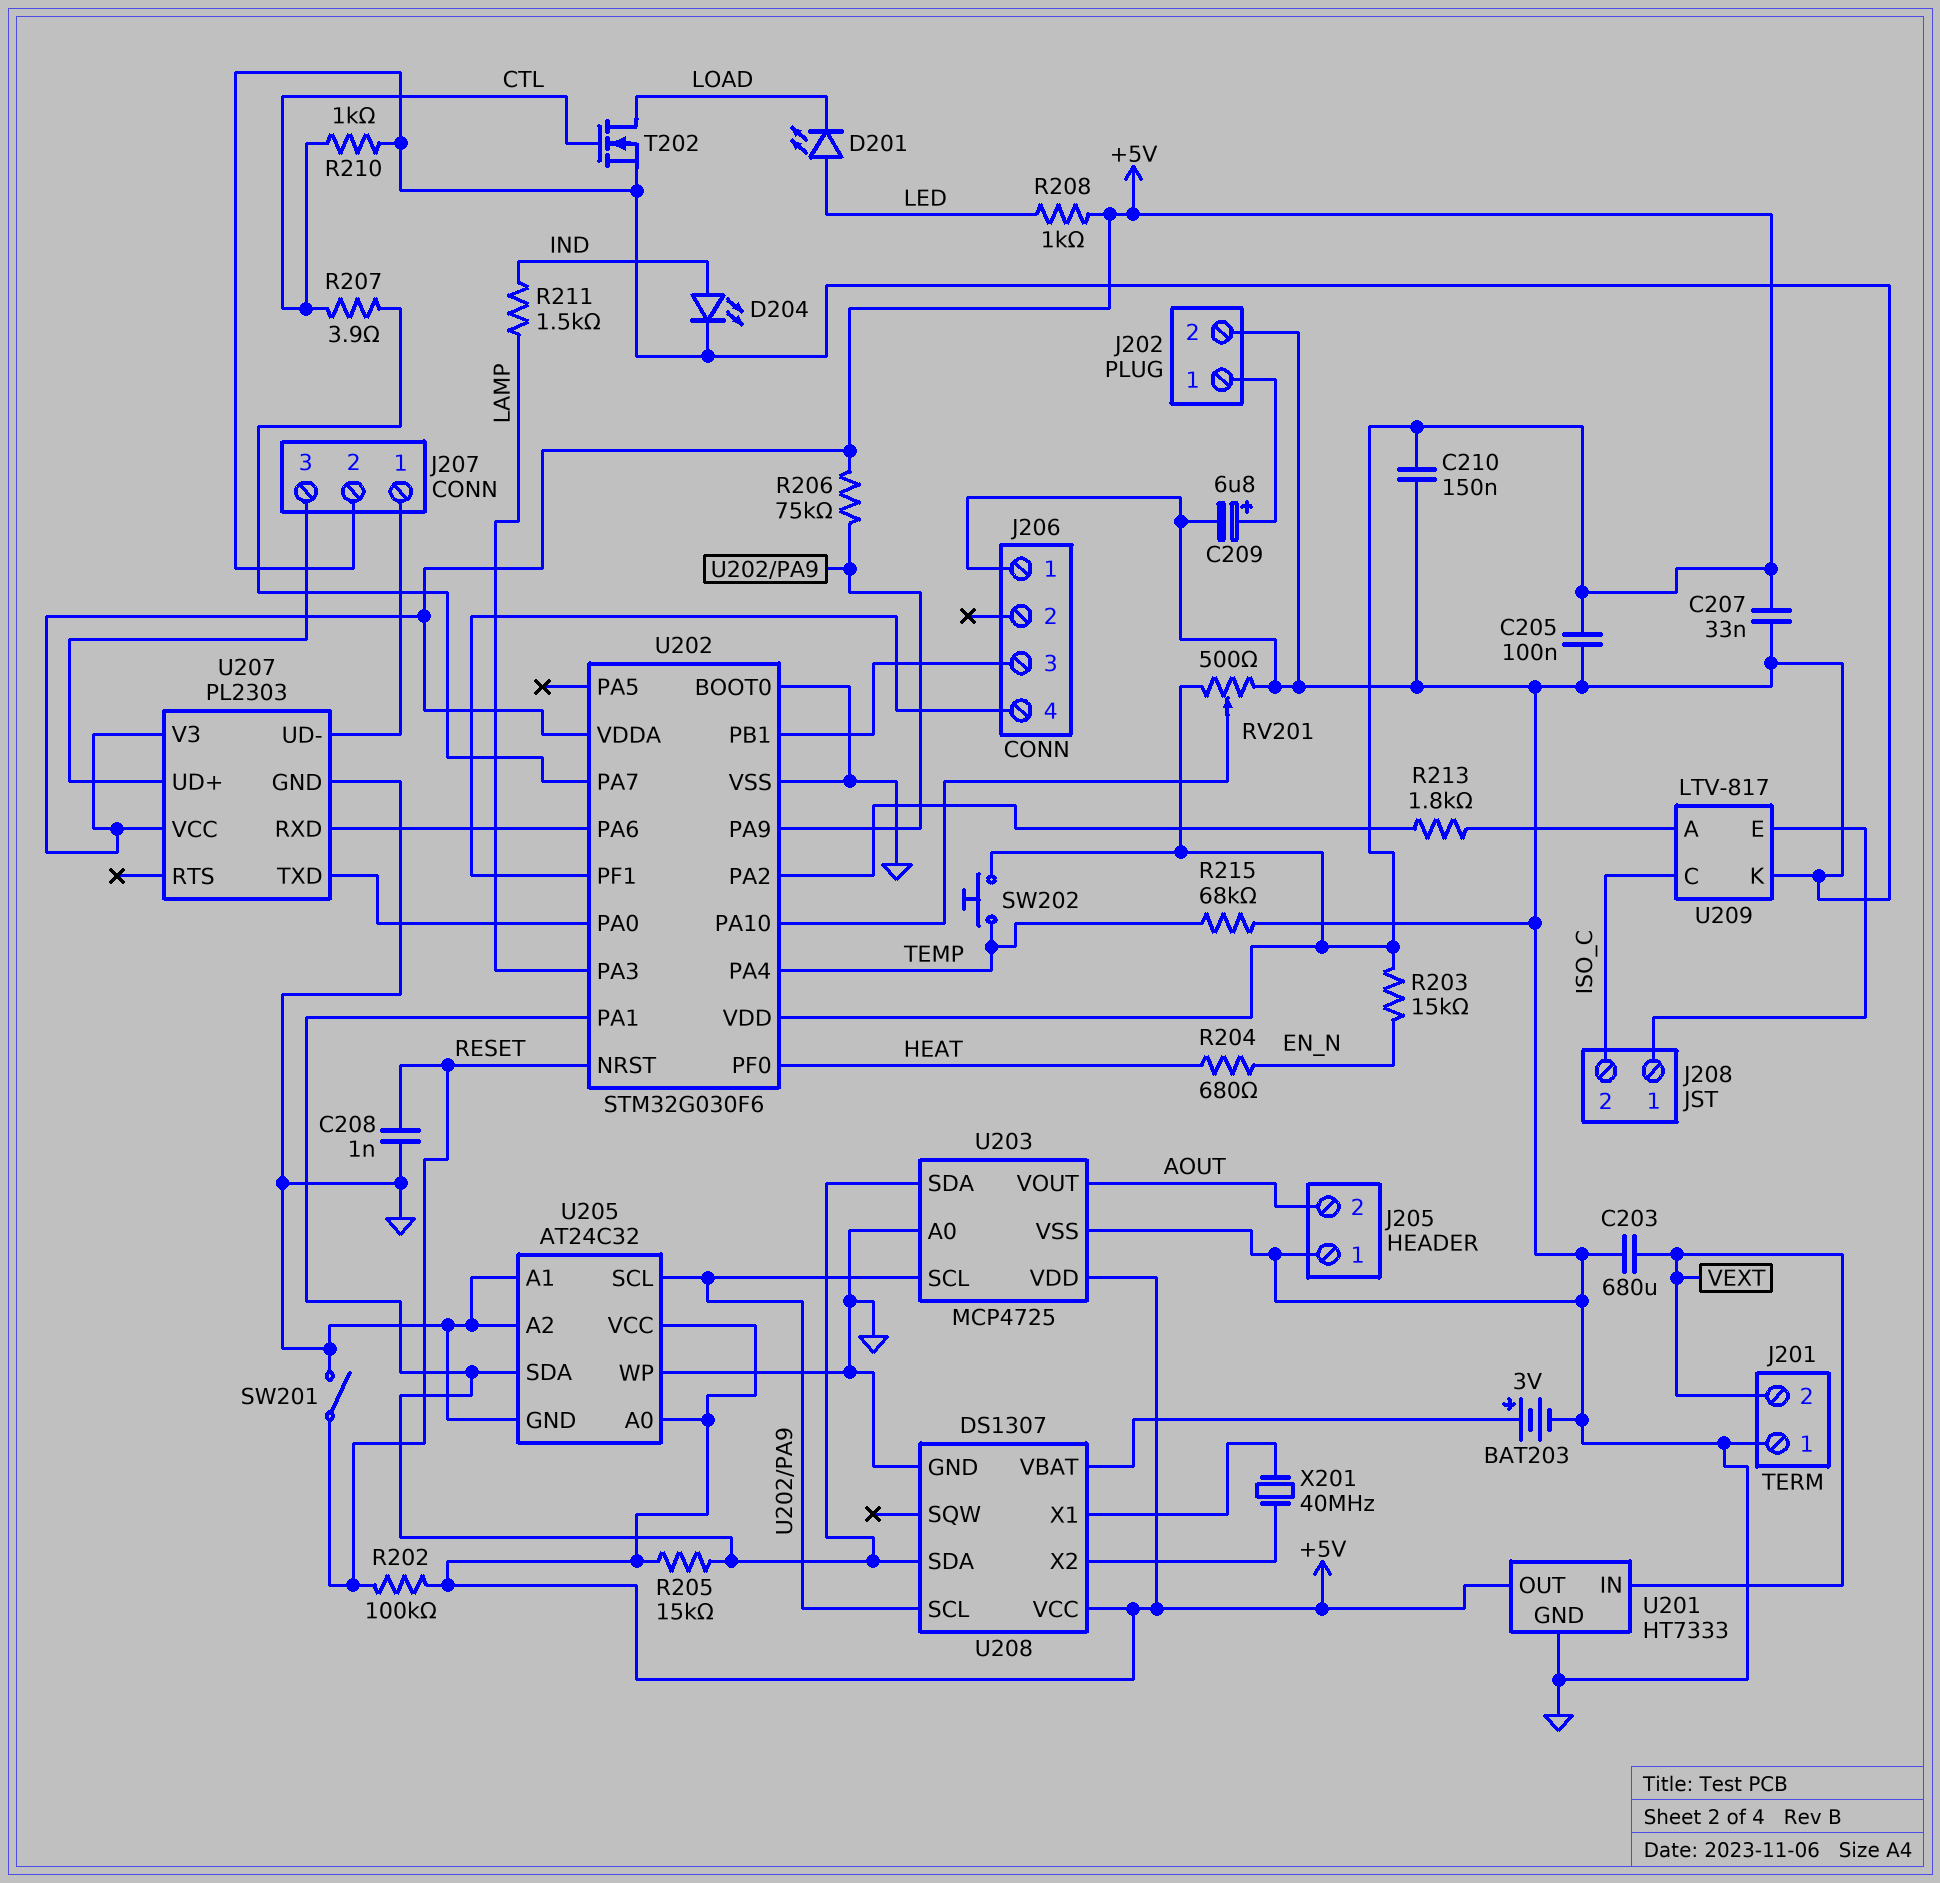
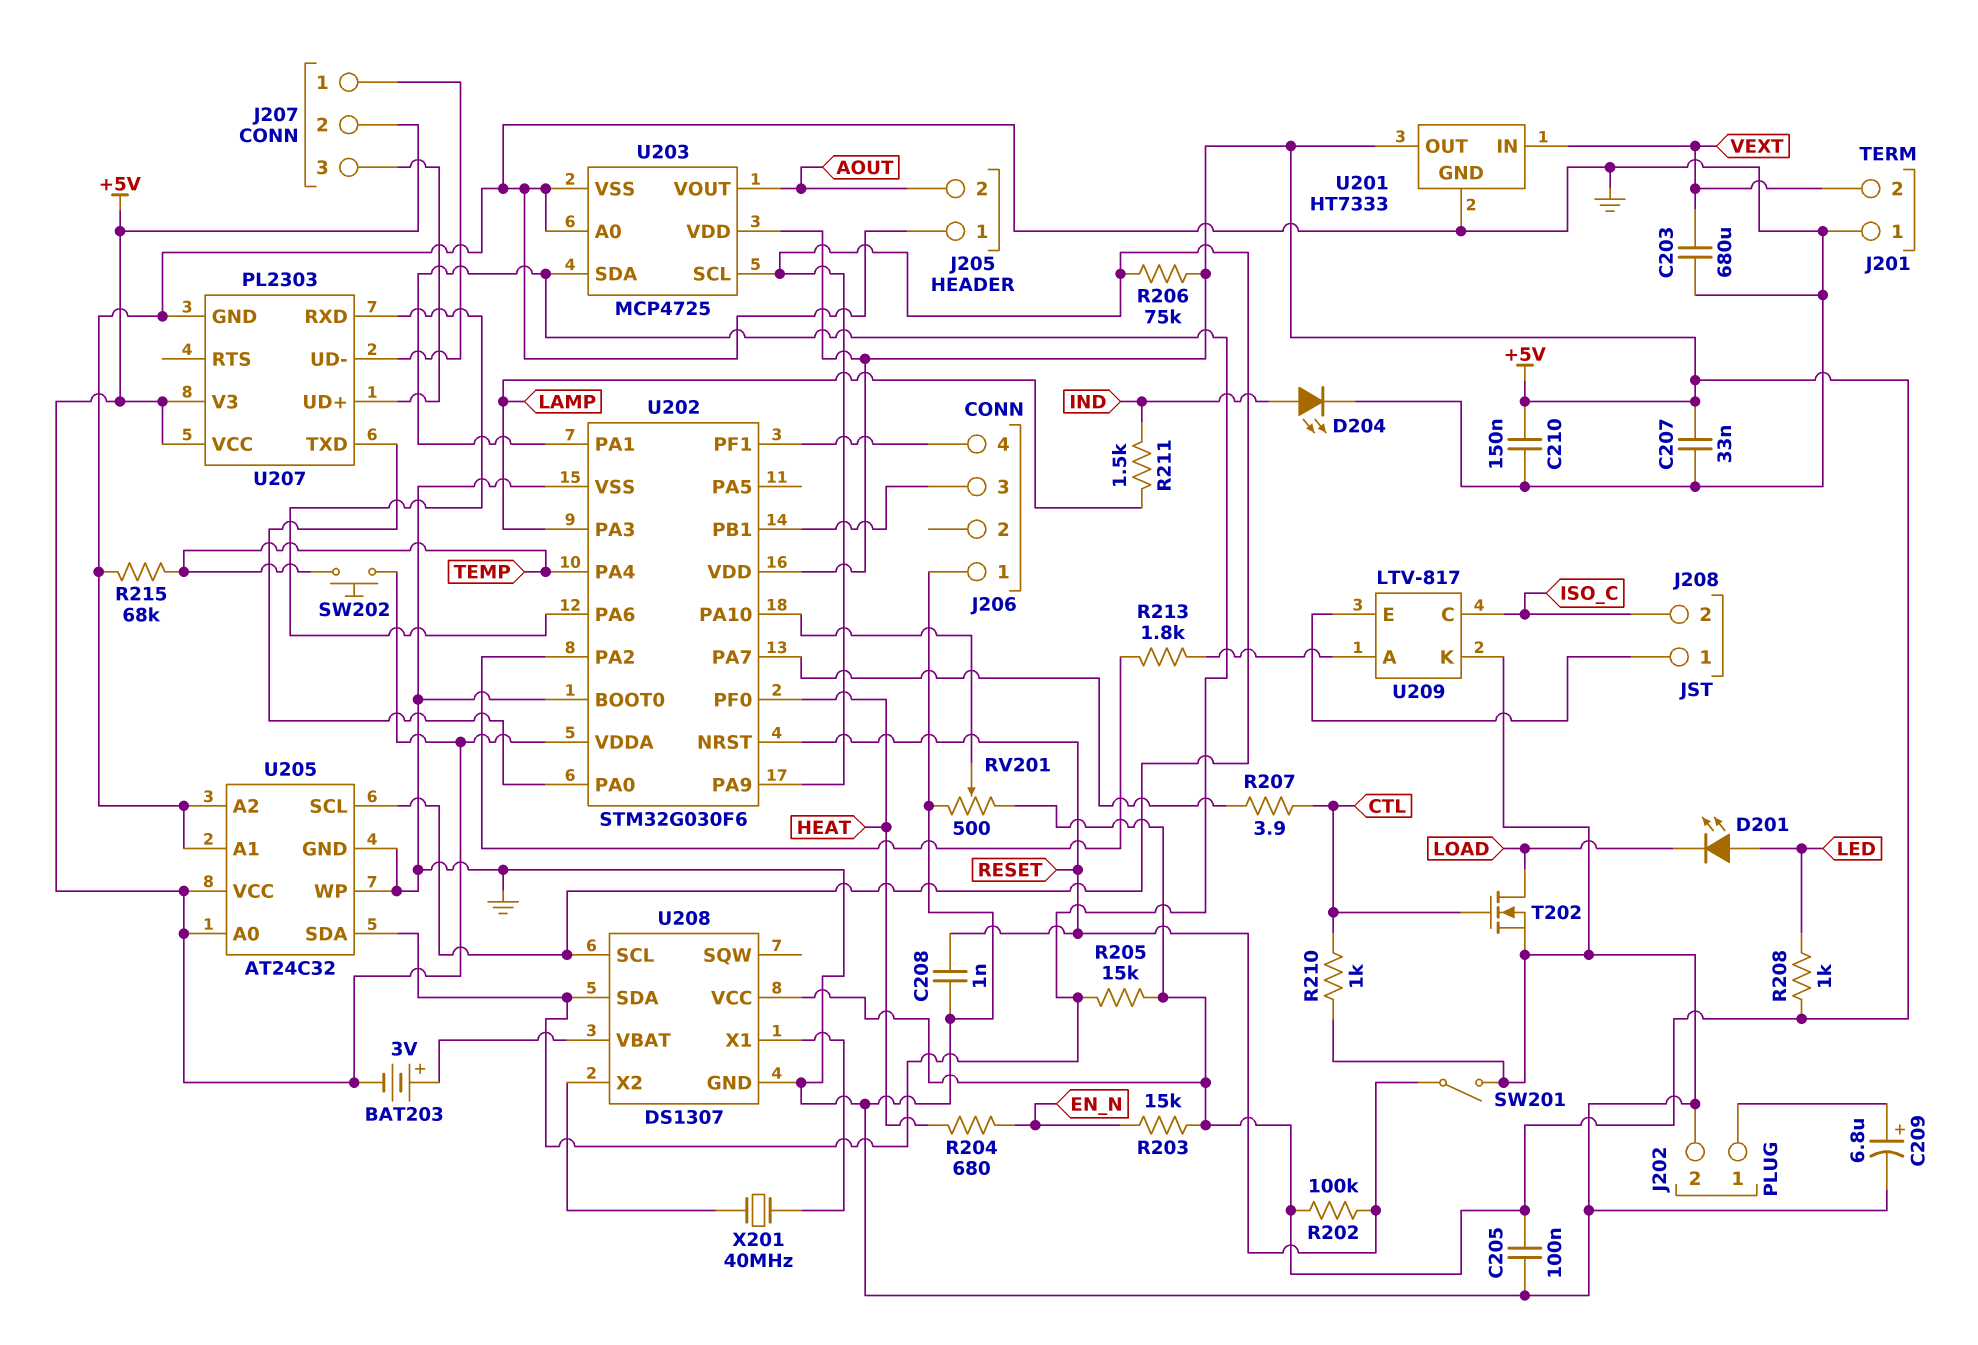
BAT203: 3V (plus U208/VBAT, minus GND) -> 3V (plus U208/VBAT, minus +5V)
J207 pin 2: GND -> +5V

